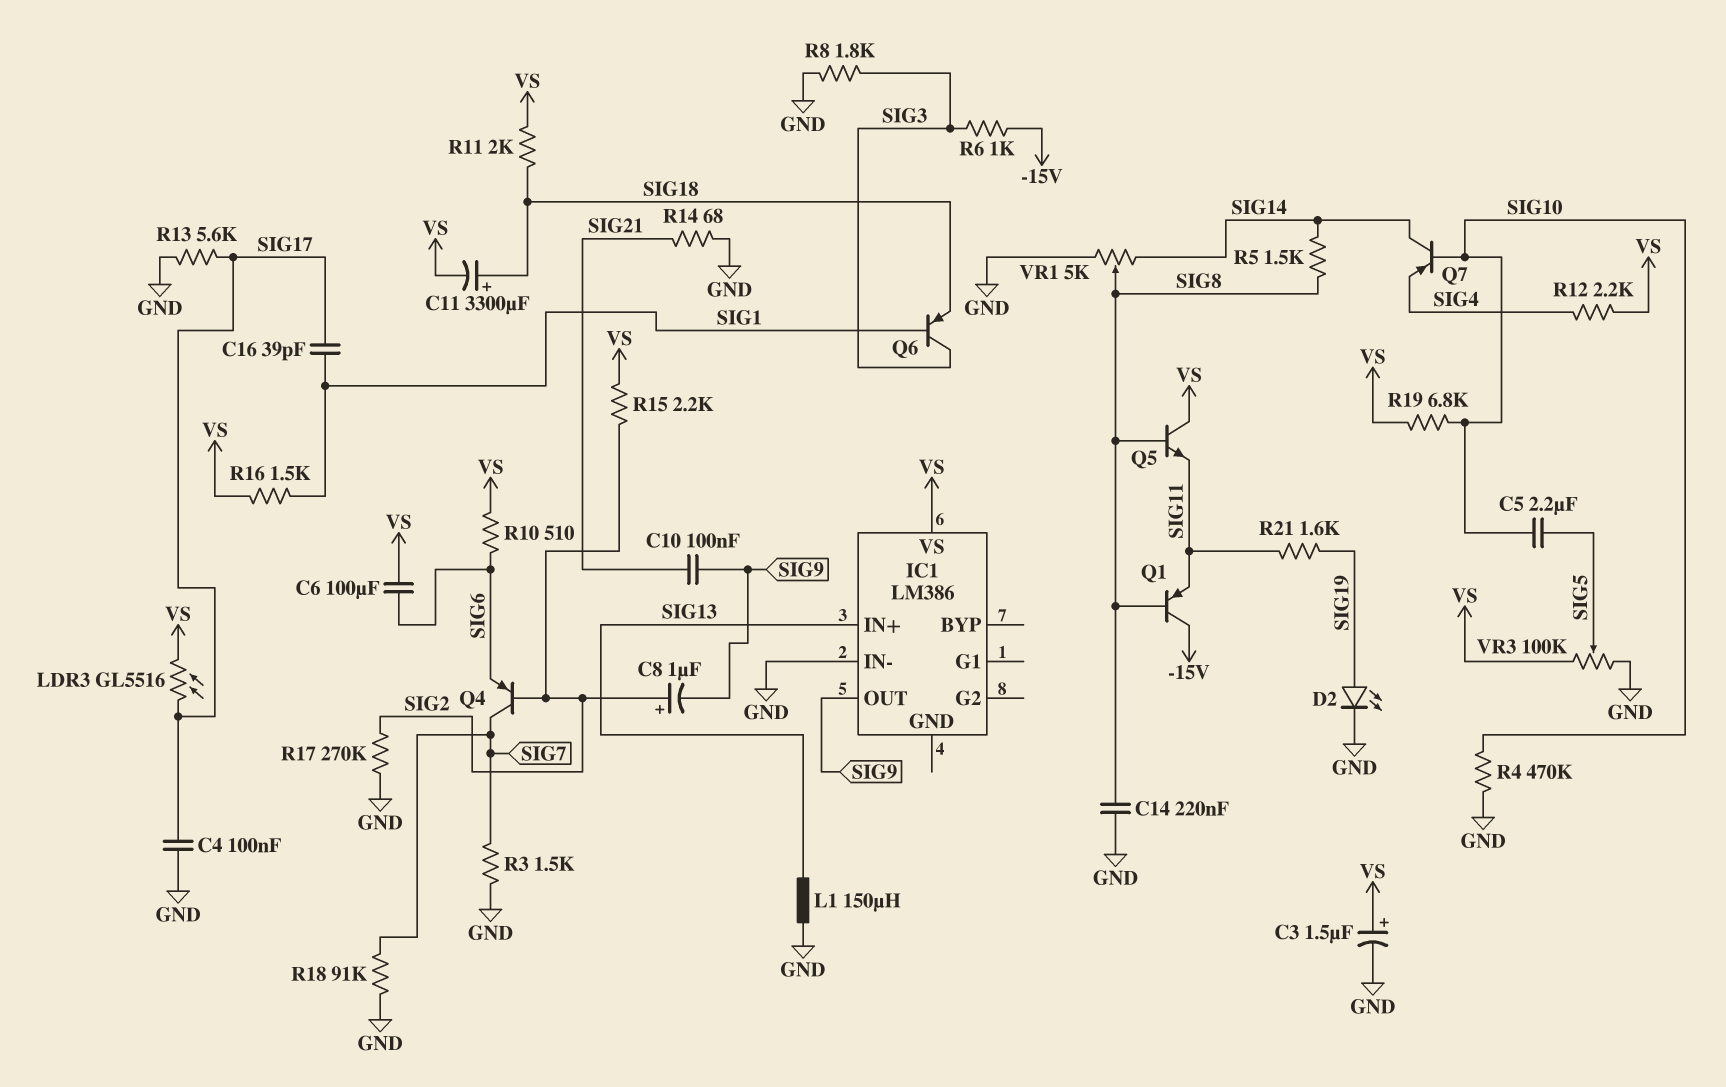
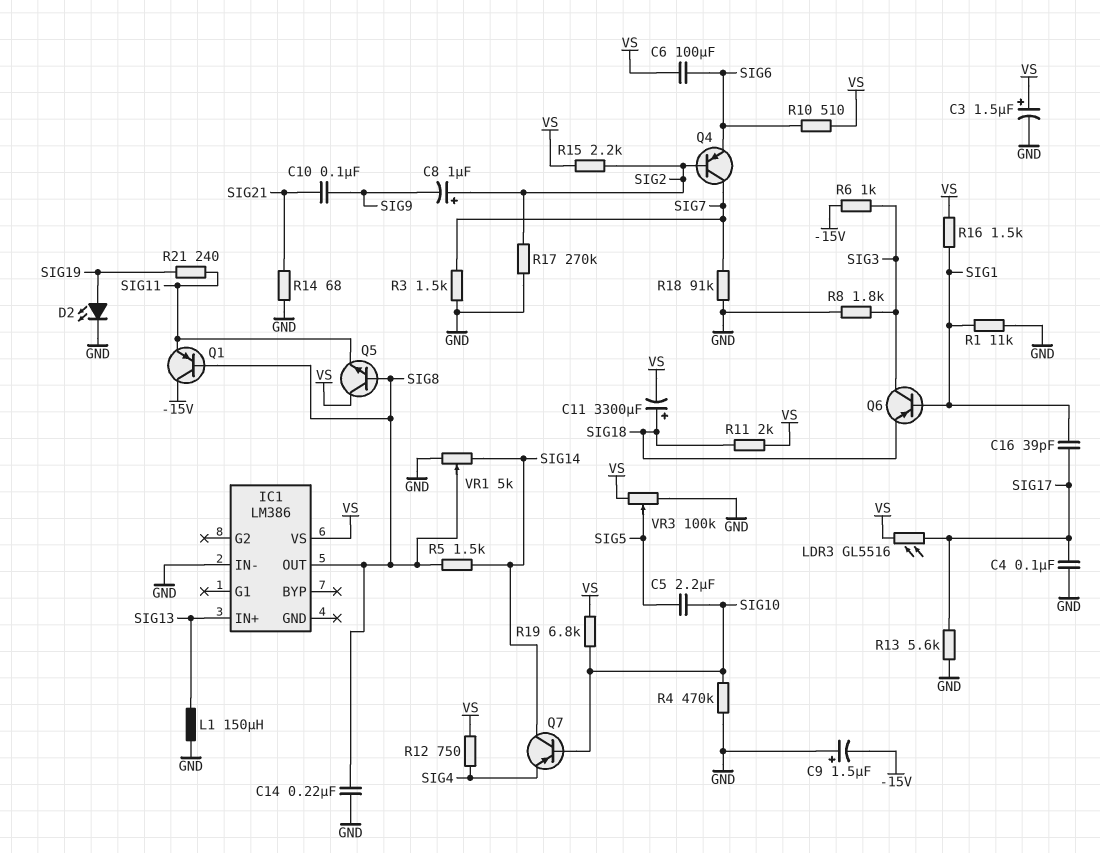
C9: none -> 1.5uF (plus GND, minus -15V)
IC1 pin OUT: SIG9 -> SIG8
R1: none -> 11k (GND, SIG1)
R12: 2.2k (SIG4, VS) -> 750 (SIG4, VS)
R21: 1.6k (SIG11, SIG19) -> 240 (SIG11, SIG19)

